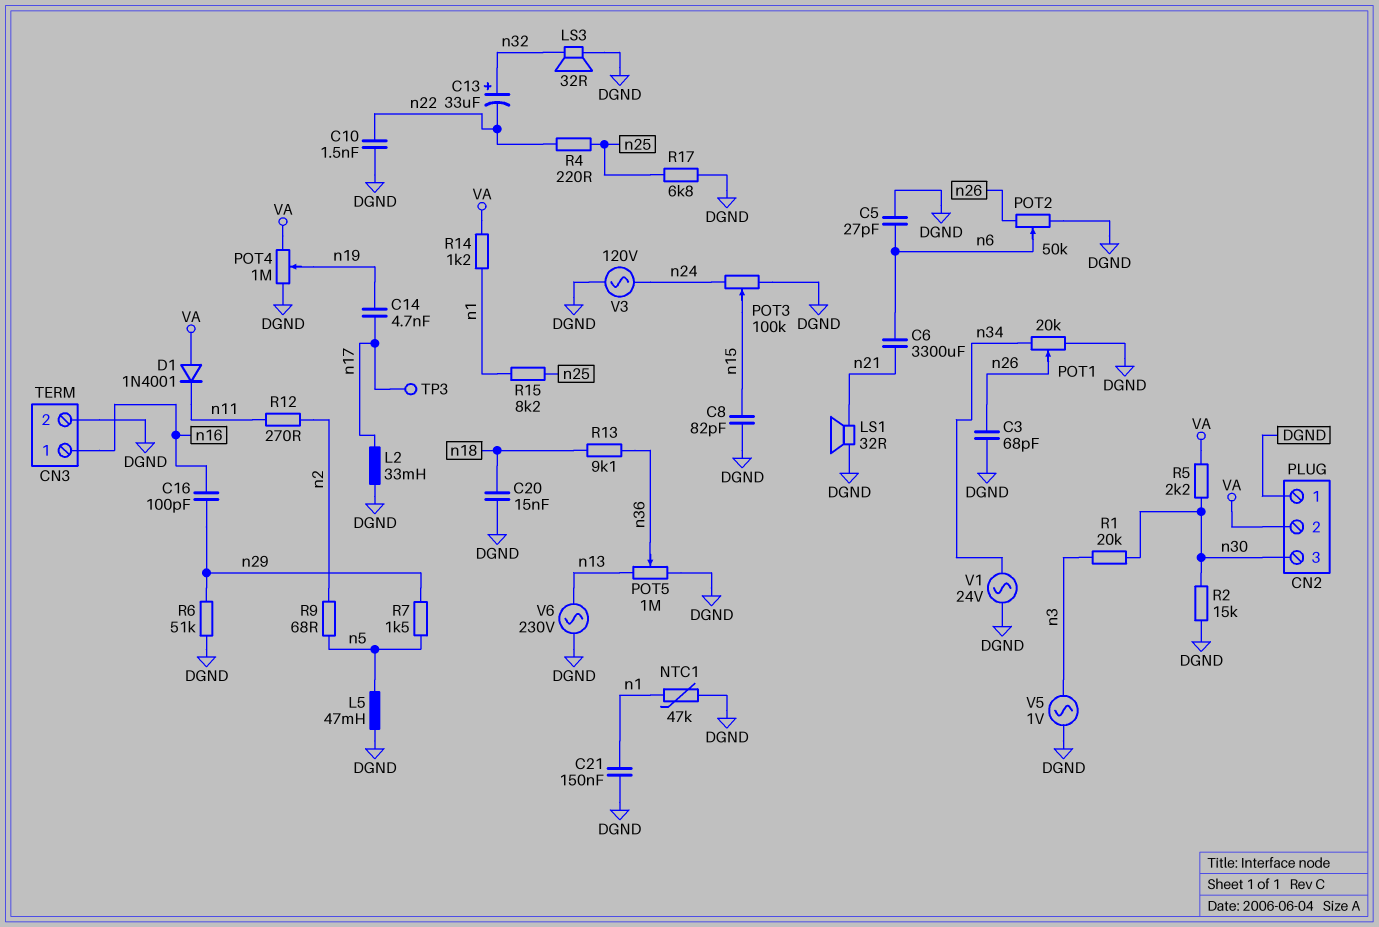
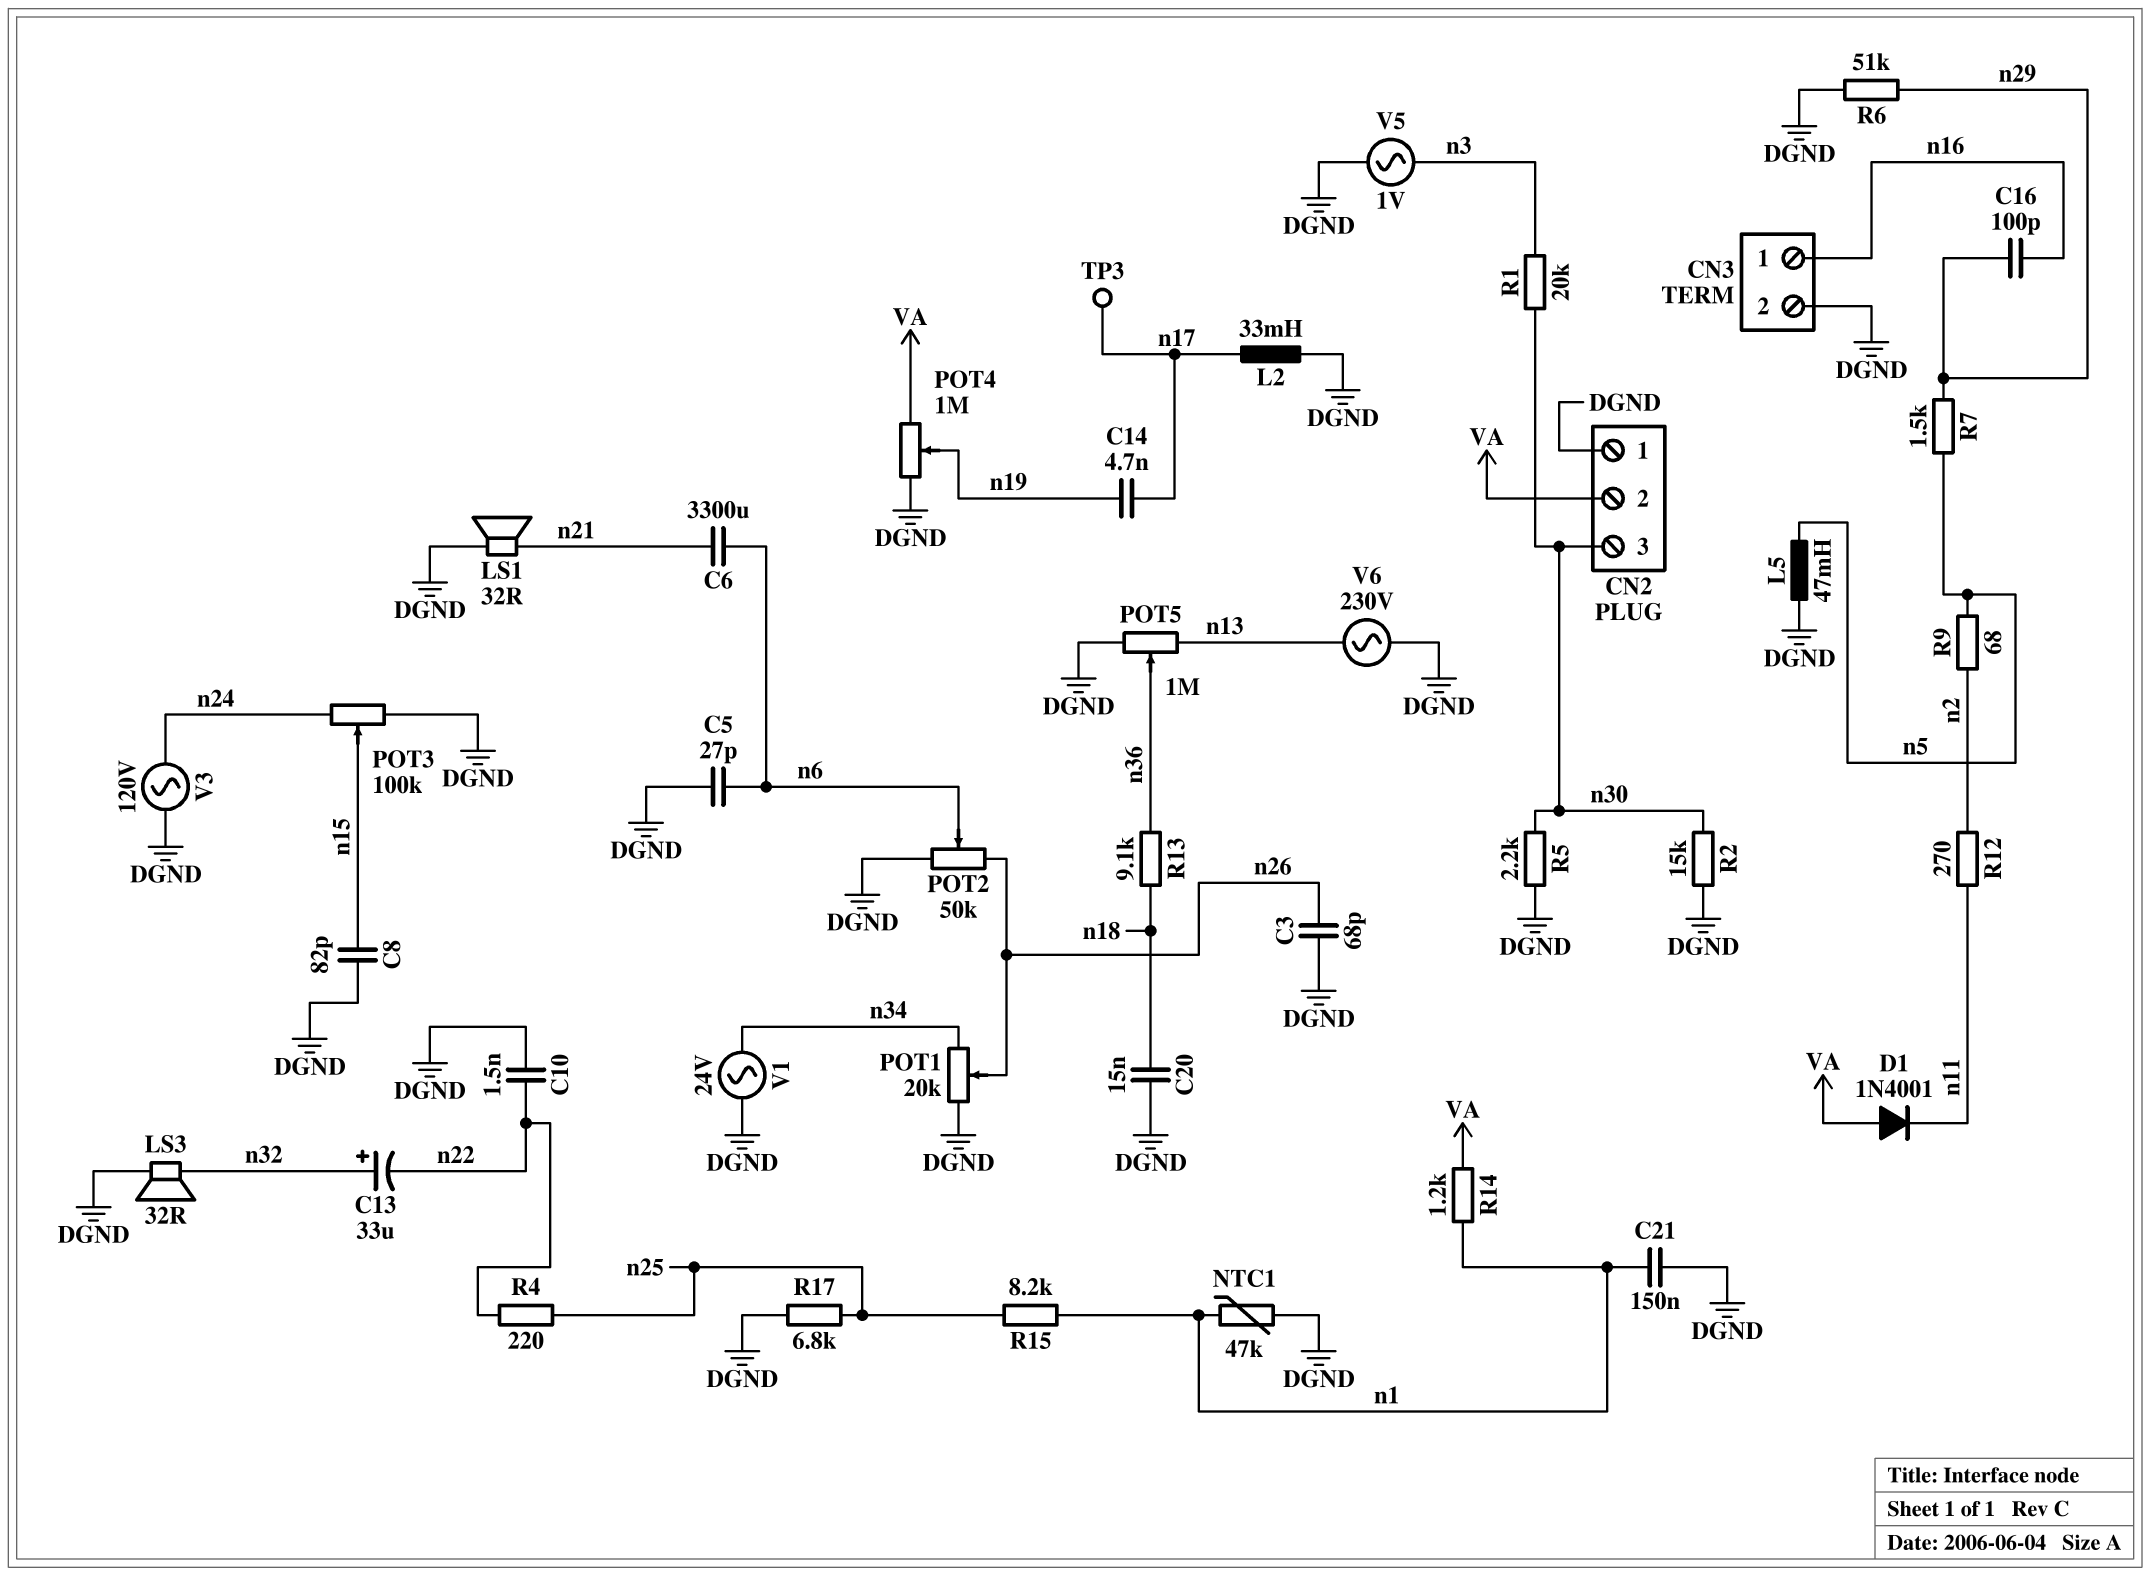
R5: 2.2k (VA, n30) -> 2.2k (DGND, n30)

